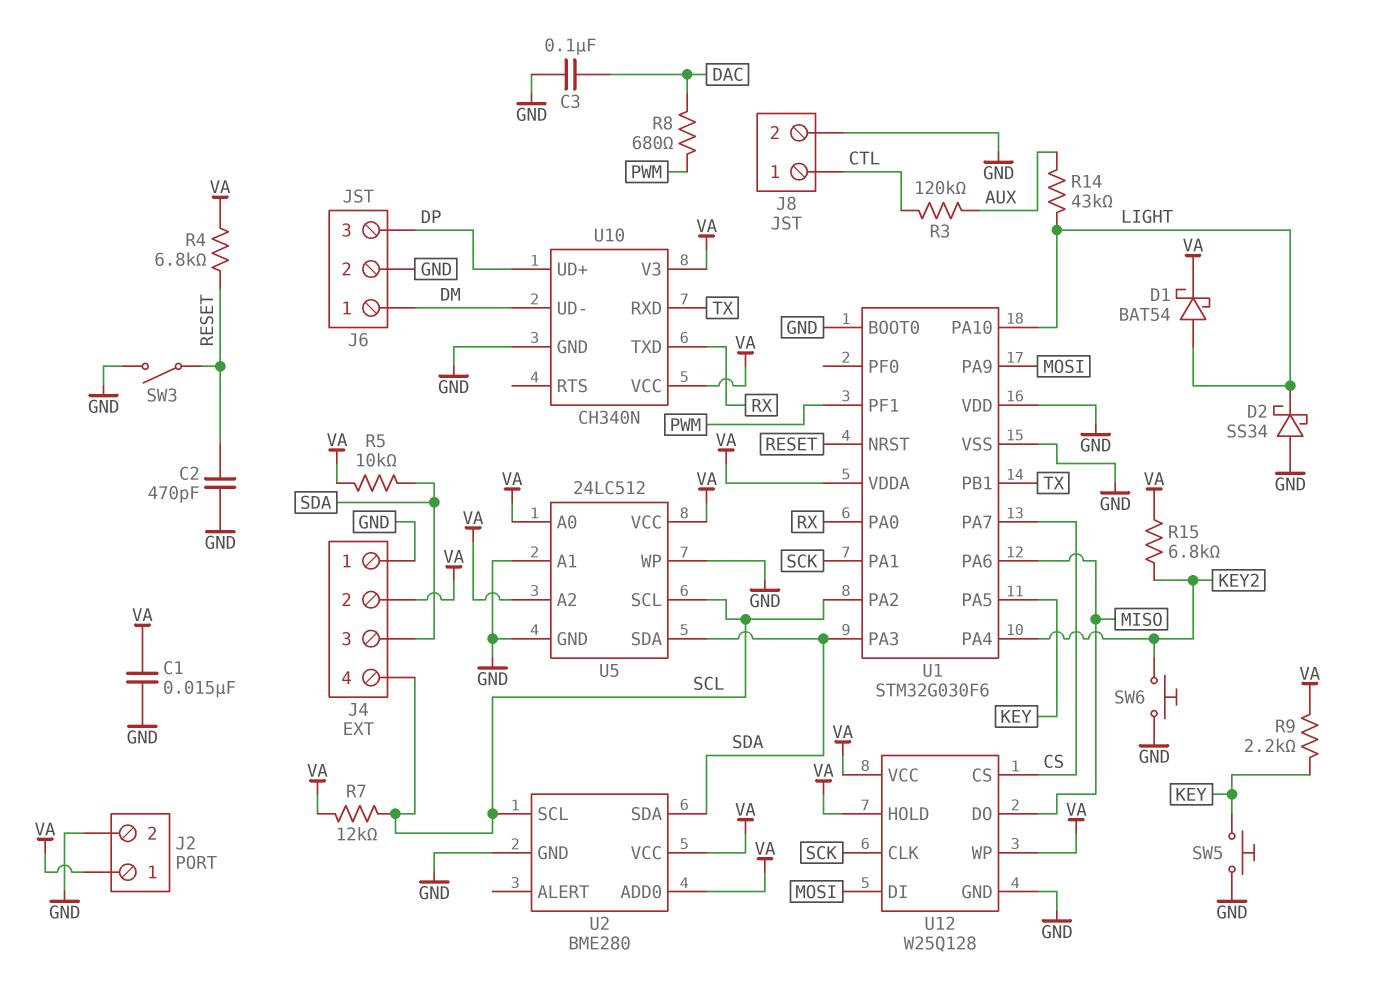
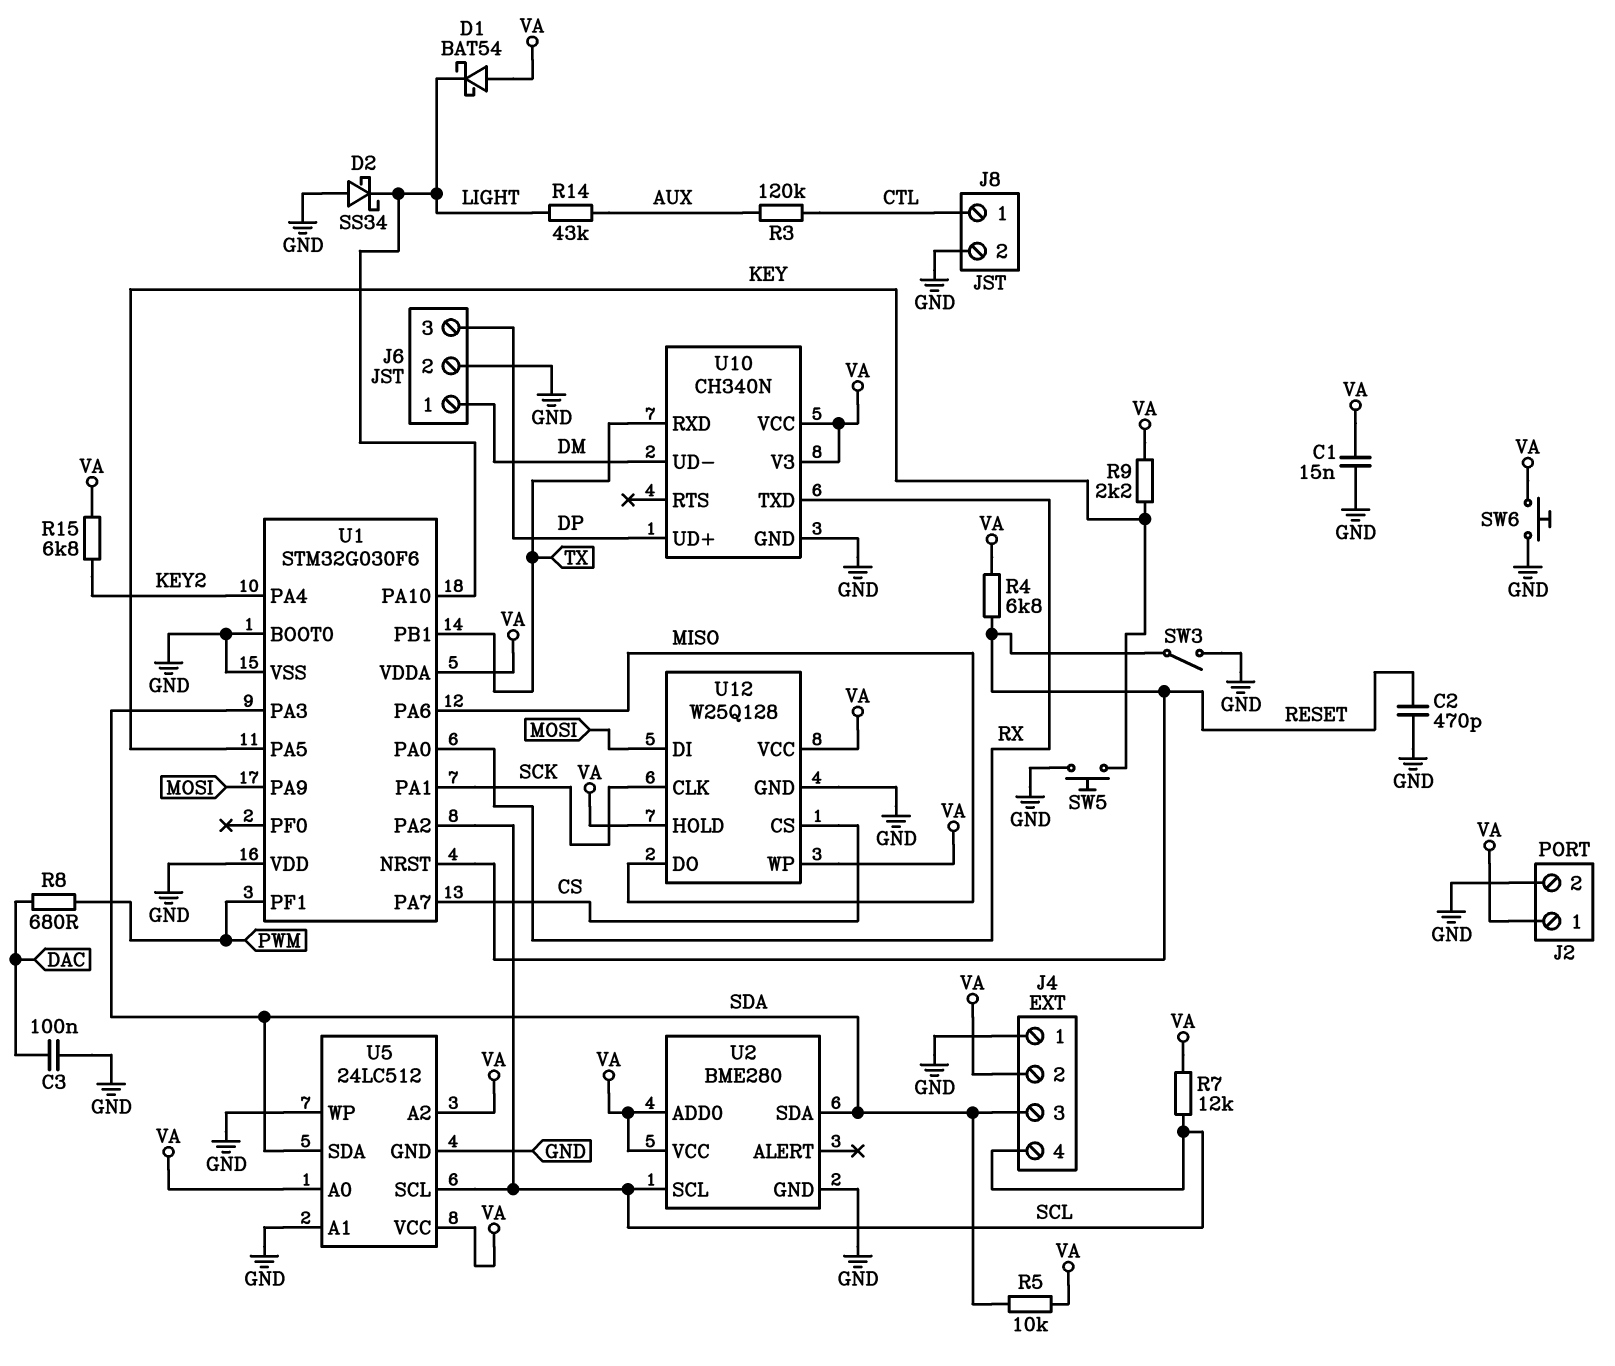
D1: schottky BAT54 (A LIGHT, K VA) -> schottky BAT54 (A VA, K LIGHT)
SW6: button (GND, KEY2) -> button (GND, VA)

